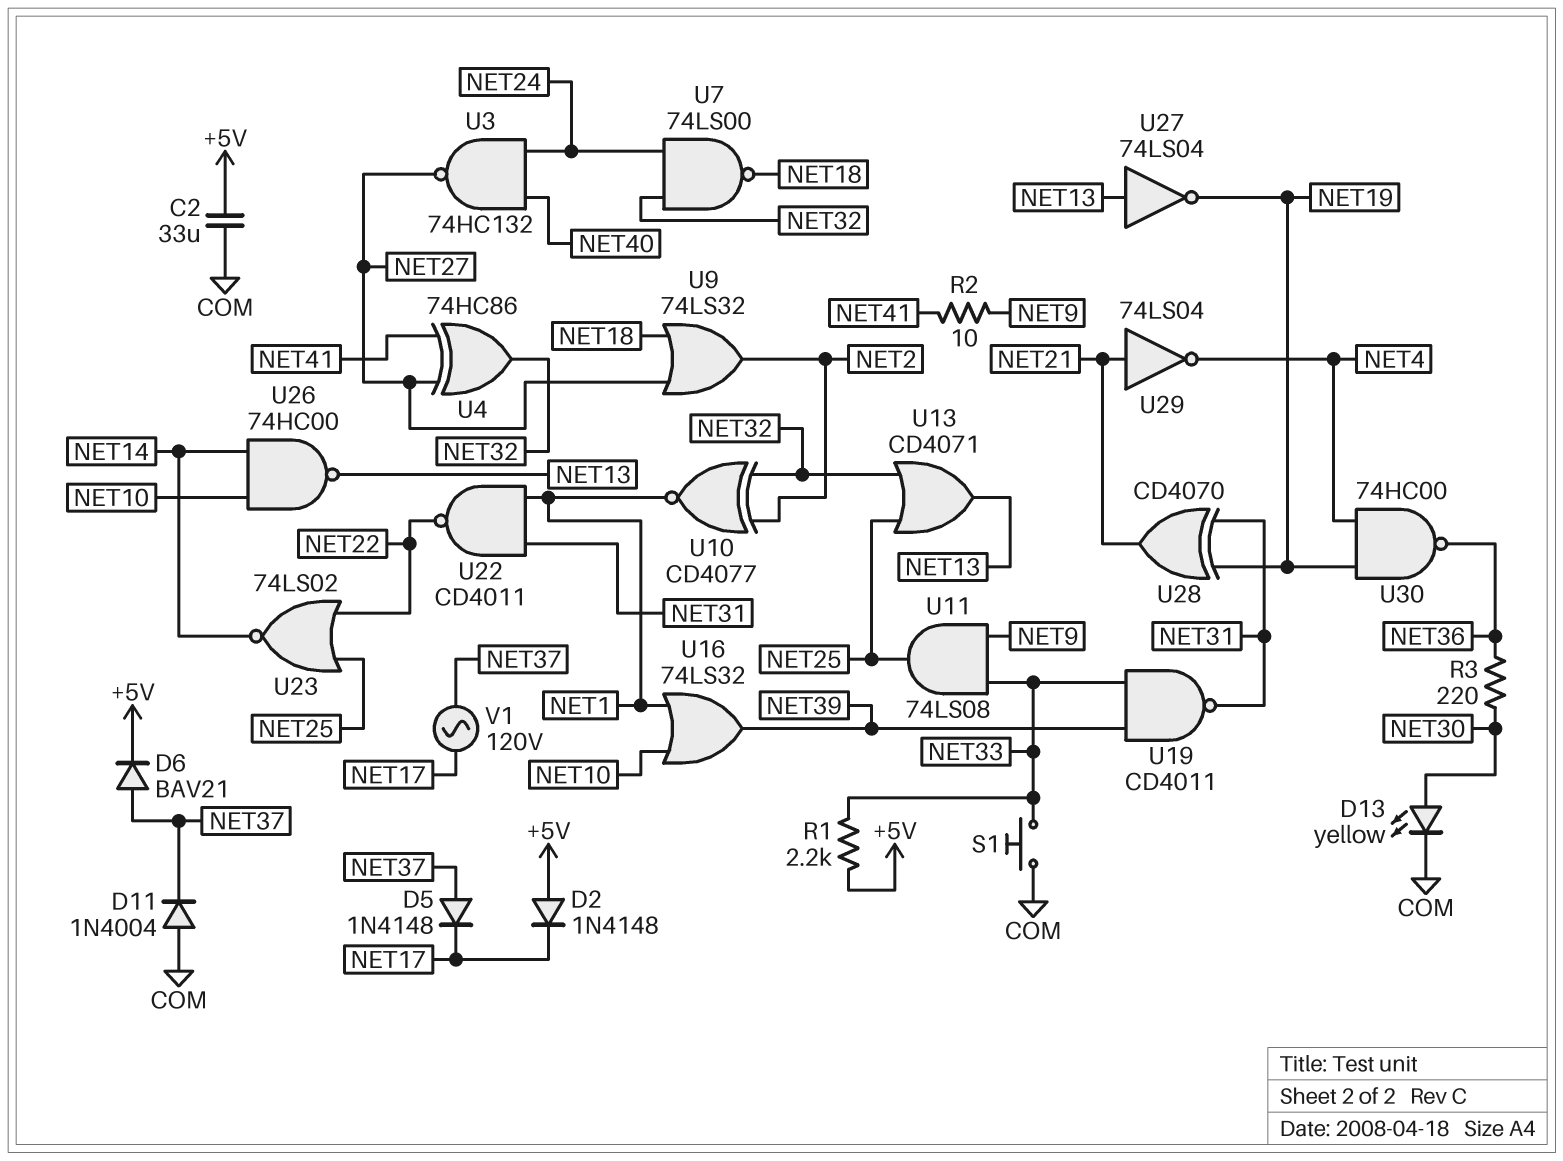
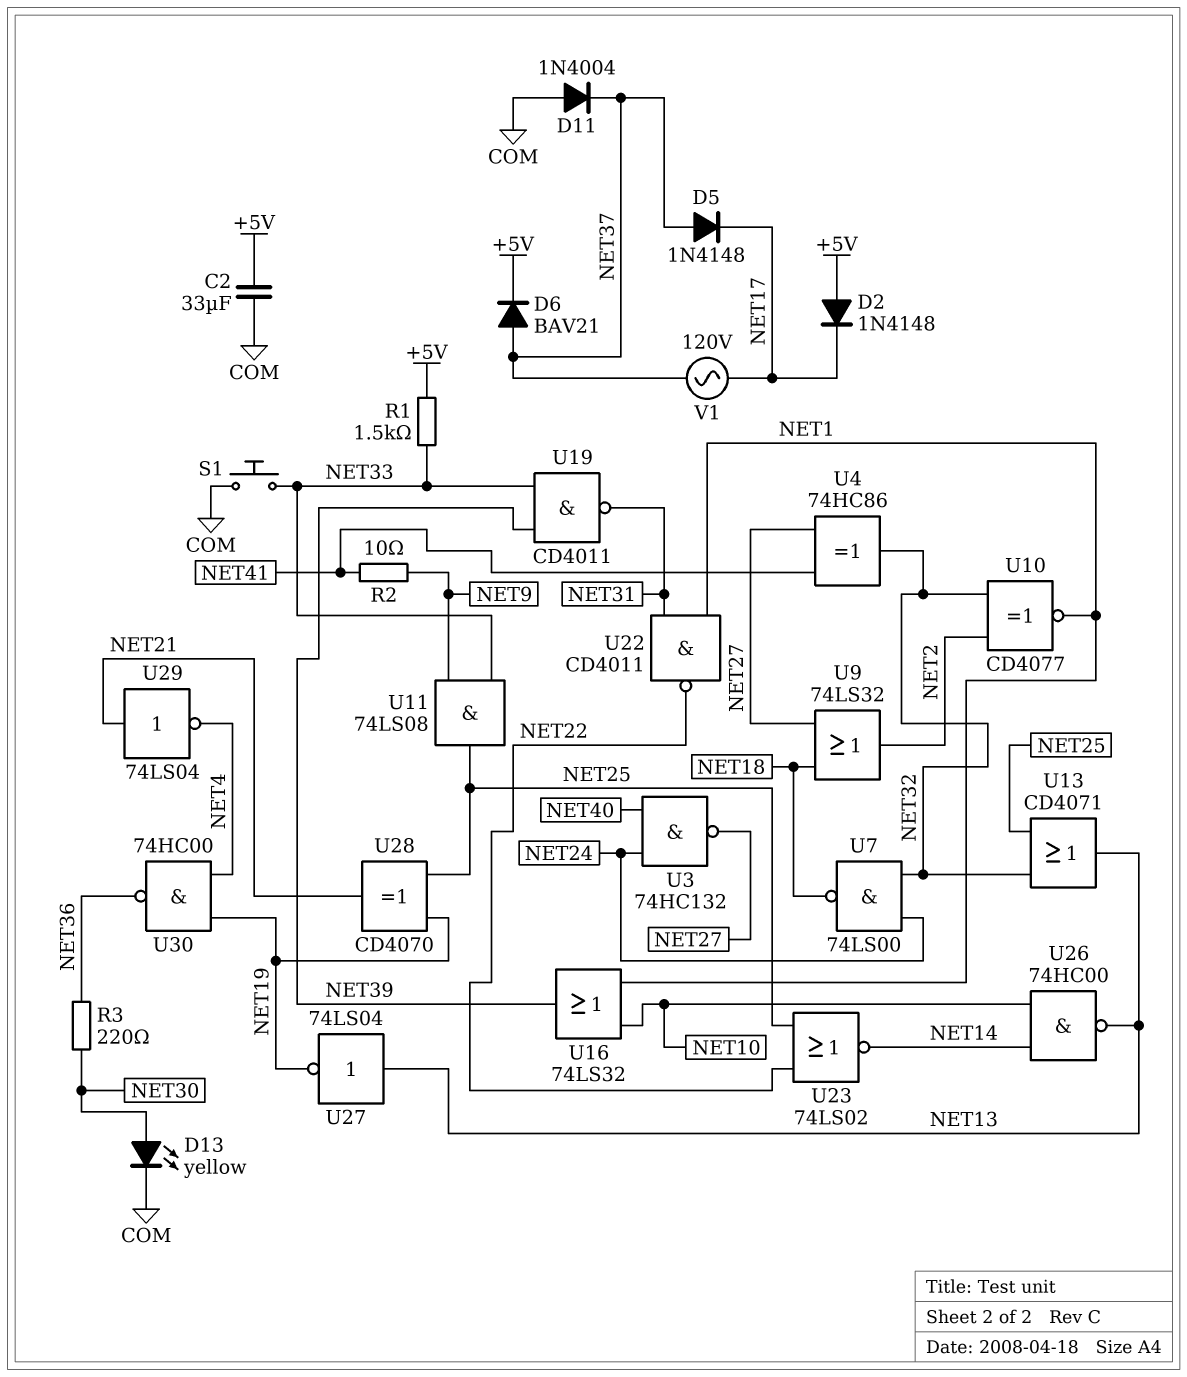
R1: 2.2k (+5V, NET33) -> 1.5k (+5V, NET33)
U28: XOR CD4070 (in NET19, in NET31, out NET21) -> XOR CD4070 (in NET19, in NET25, out NET21)

